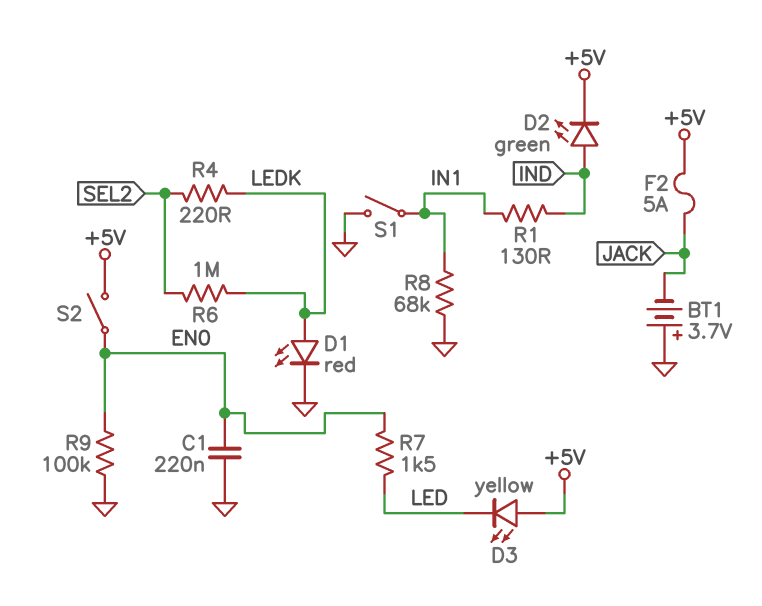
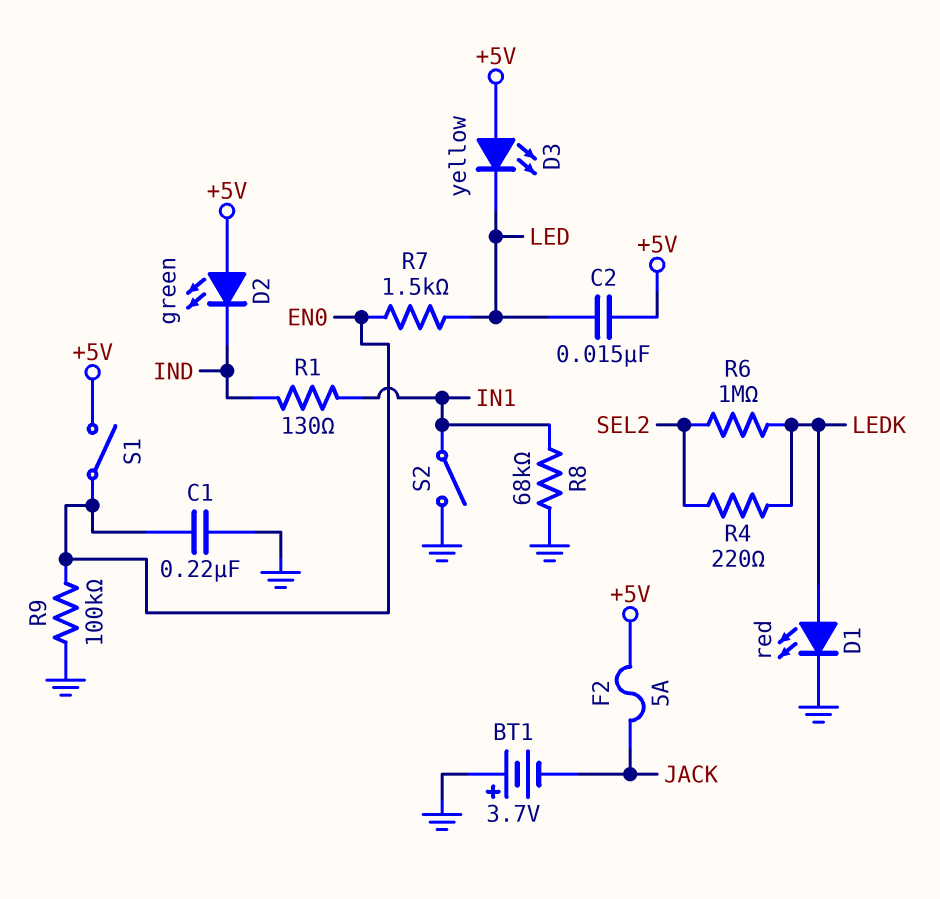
C2: none -> 15nF (+5V, LED)
D2: LED green (A IND, K +5V) -> LED green (A +5V, K IND)
S1: switch (GND, IN1) -> switch (+5V, EN0)
S2: switch (+5V, EN0) -> switch (GND, IN1)

